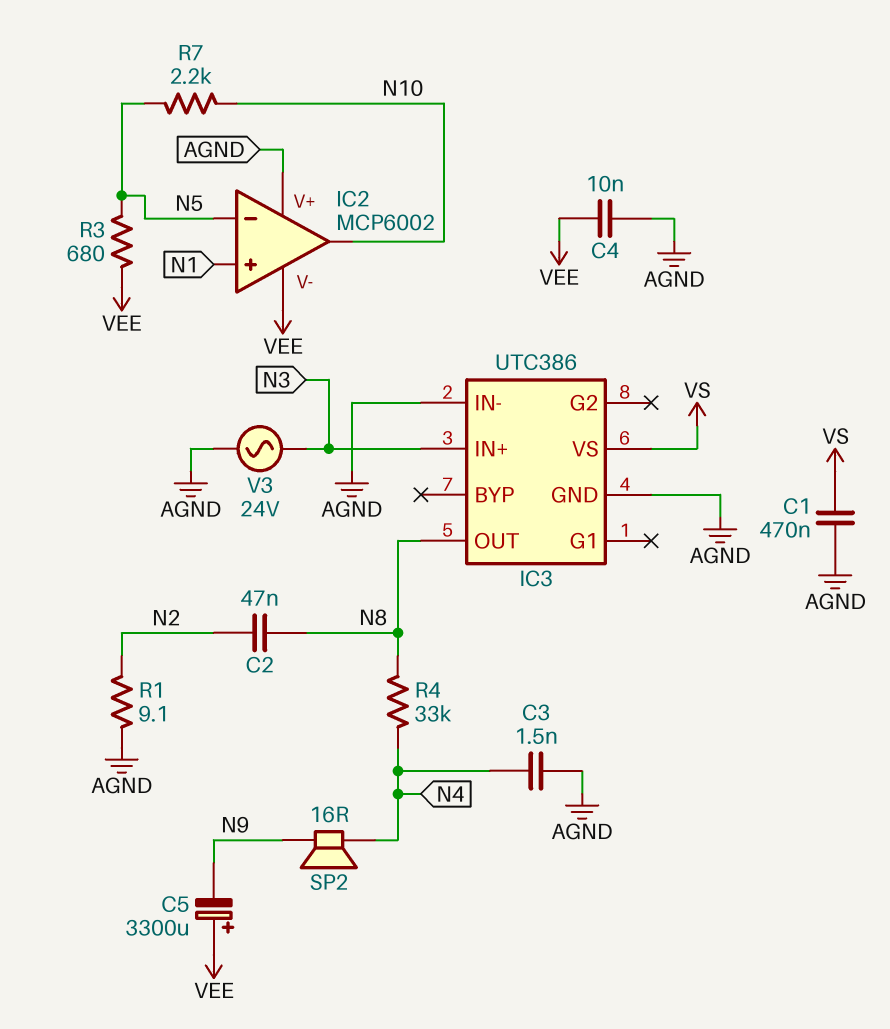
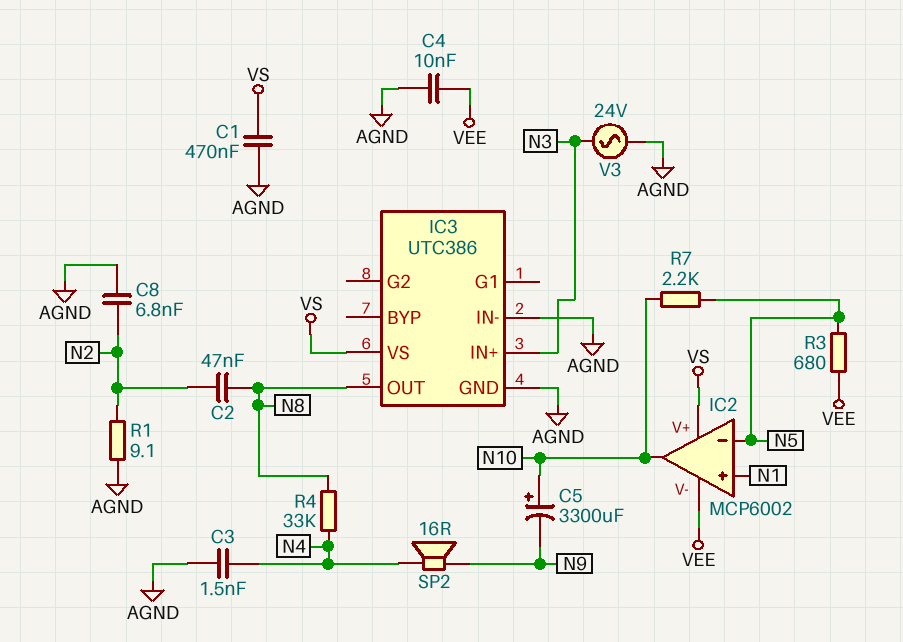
C5: 3300uF (plus VEE, minus N9) -> 3300uF (plus N10, minus N9)
C8: none -> 6.8nF (AGND, N2)
IC2 pin V+: AGND -> VS

